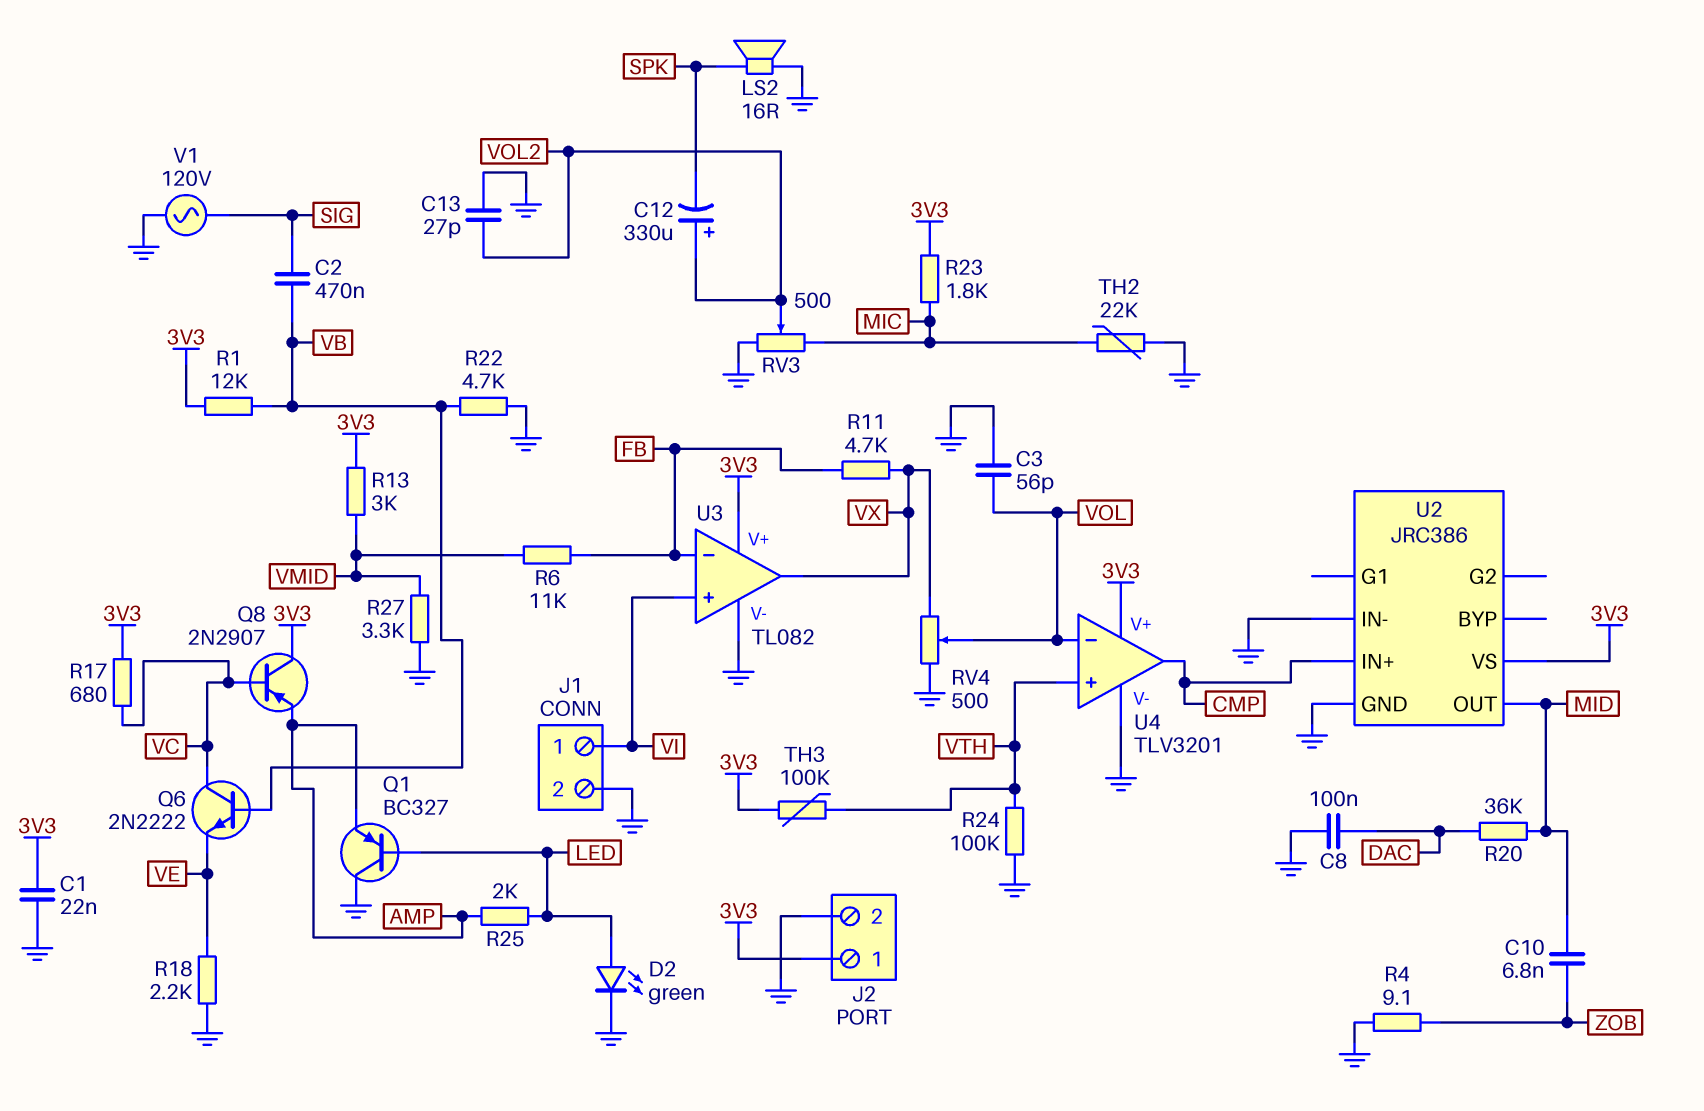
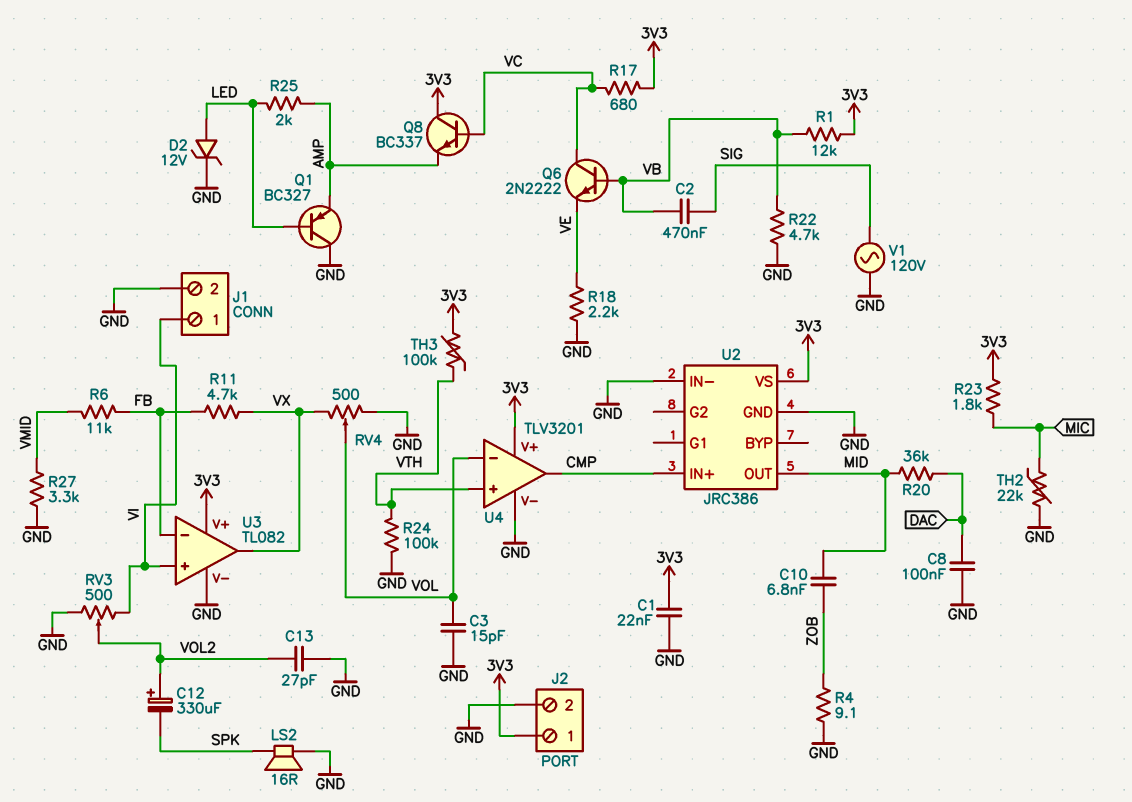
C3: 56pF (GND, VOL) -> 15pF (GND, VOL)
D2: LED green (A LED, K GND) -> zener 12V (A LED, K GND)
Q8: PNP 2N2907 (B VC, C 3V3, E AMP) -> NPN BC337 (B VC, C 3V3, E AMP)
R13: 3k (3V3, VMID) -> none
RV3: 500 (GND, MIC, wiper VOL2) -> 500 (GND, VI, wiper VOL2)

